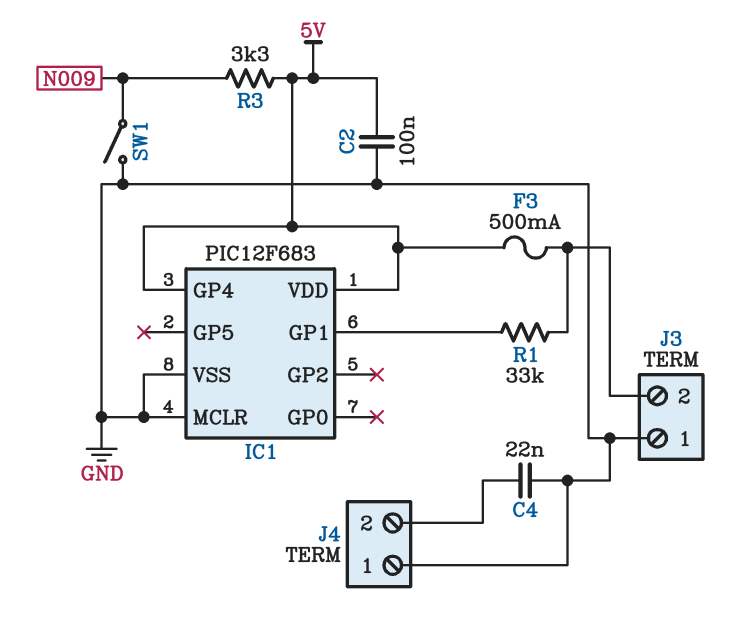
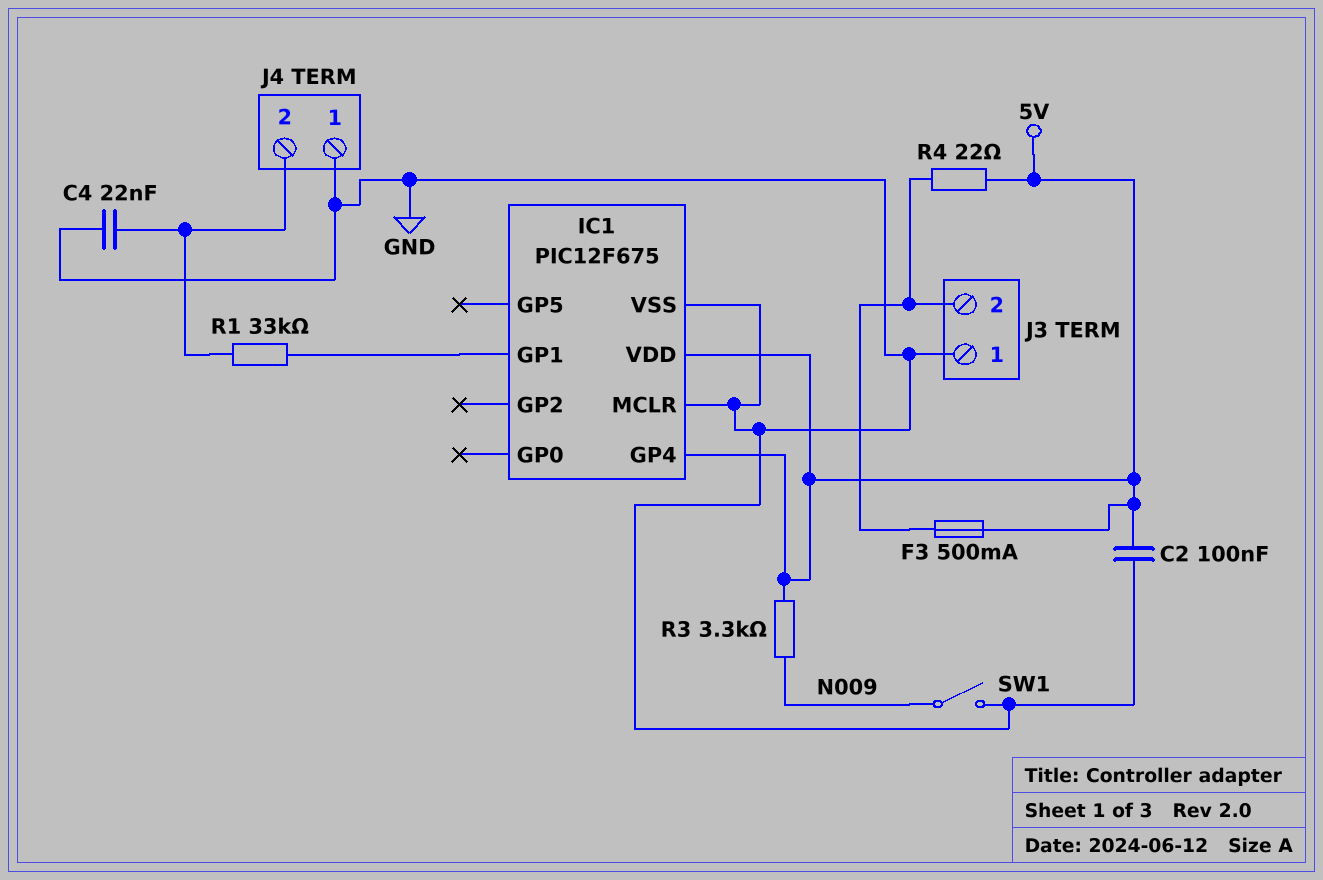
IC1: PIC12F683 -> PIC12F675
R1: 33k (IC1/GP1, J3/2) -> 33k (IC1/GP1, J4/2)
R4: none -> 22 (5V, J3/2)

